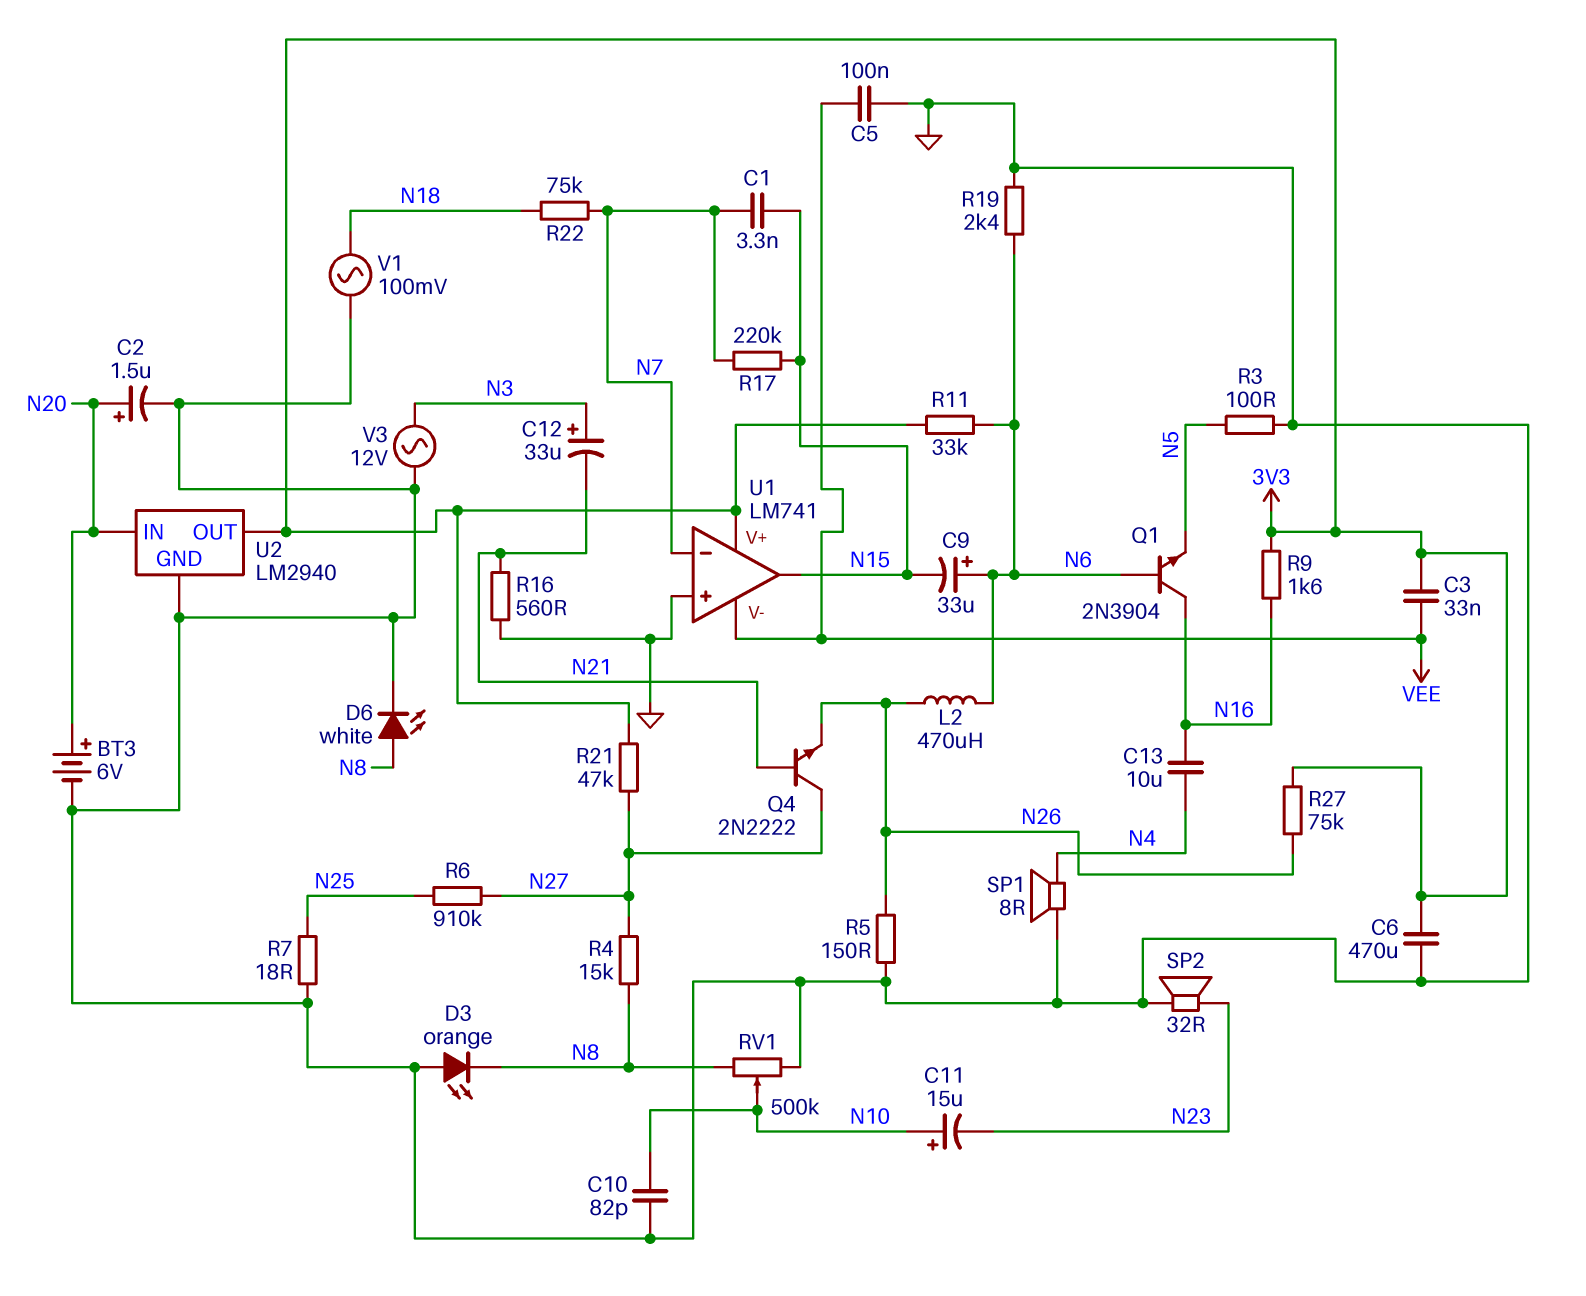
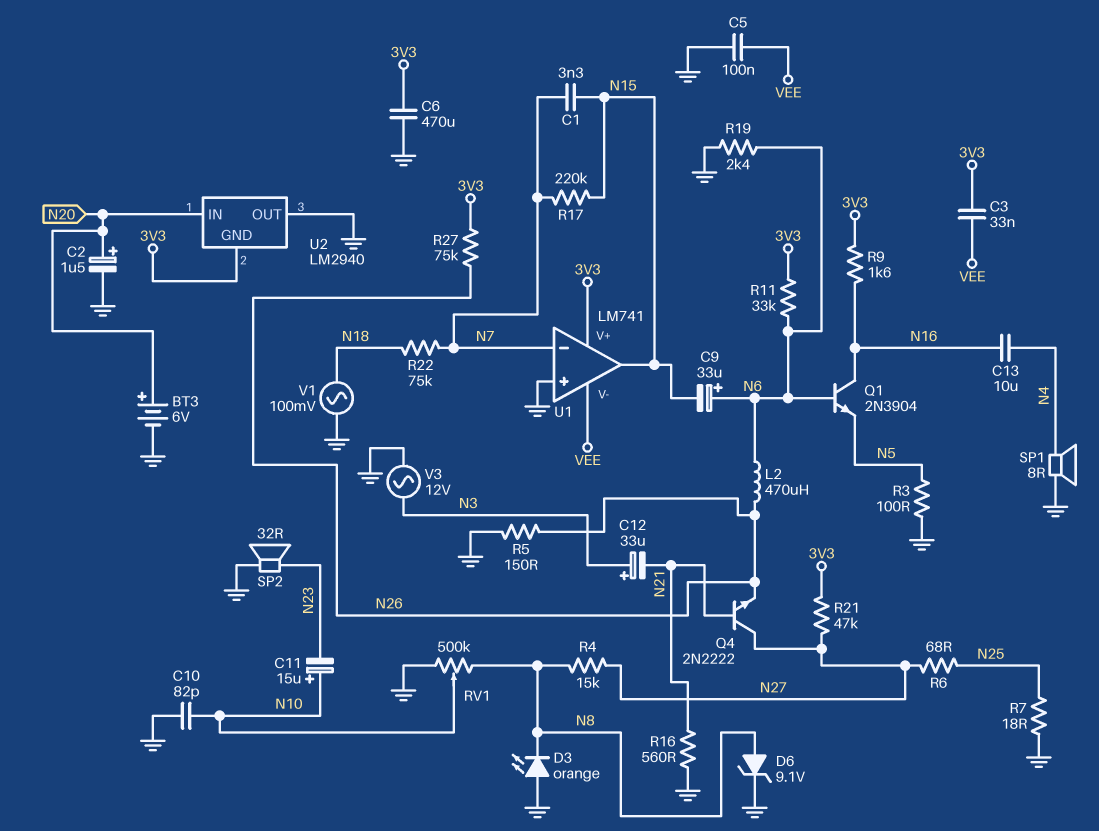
D6: LED white (A N8, K GND) -> zener 9.1V (A N8, K GND)
R6: 910k (N25, N27) -> 68 (N25, N27)
U2 pin GND: GND -> 3V3
U2 pin OUT: 3V3 -> GND

